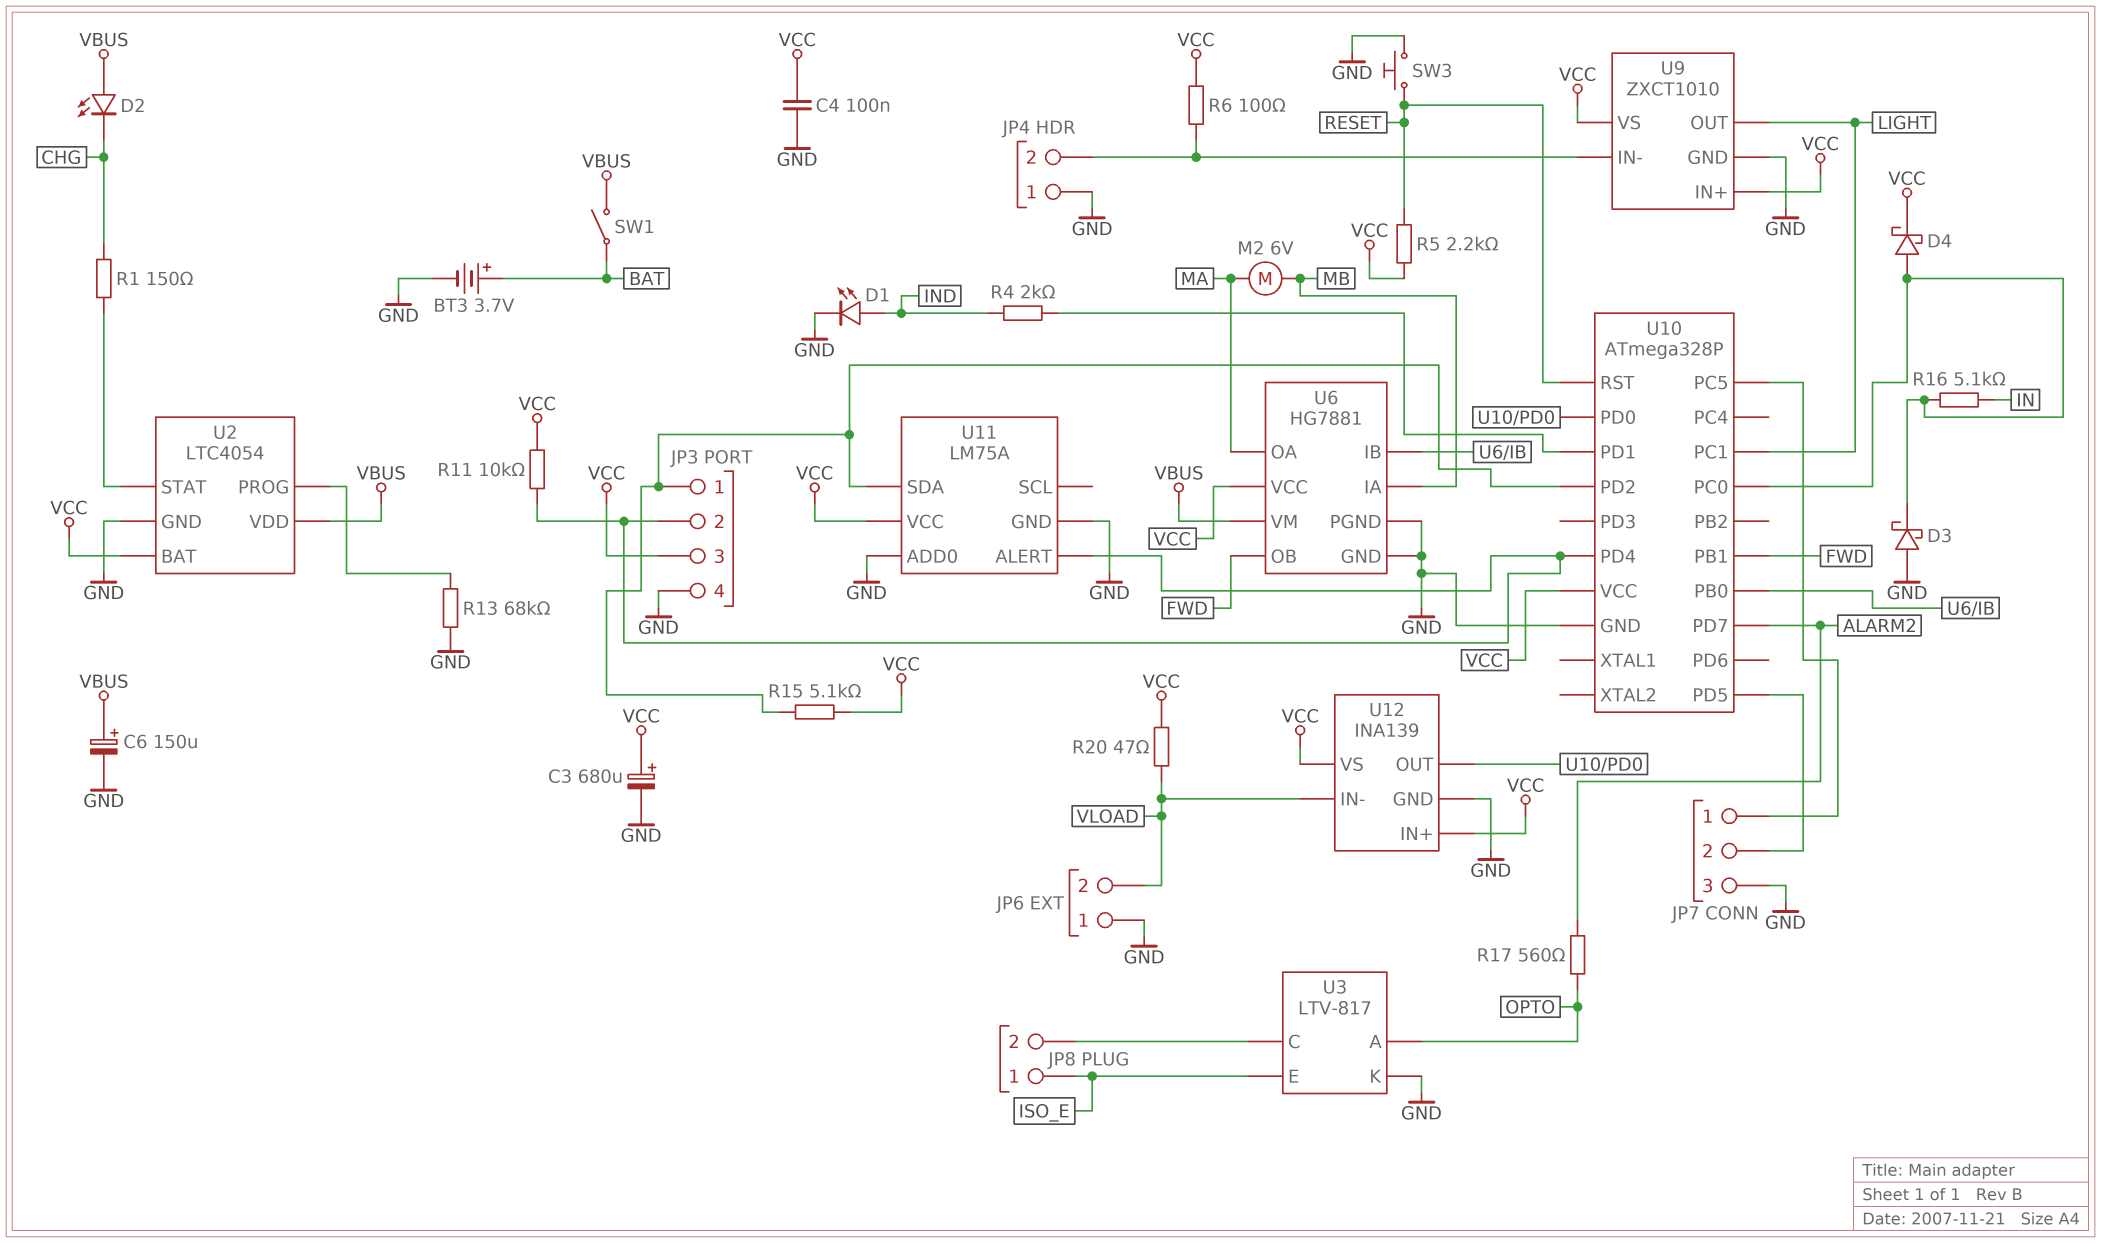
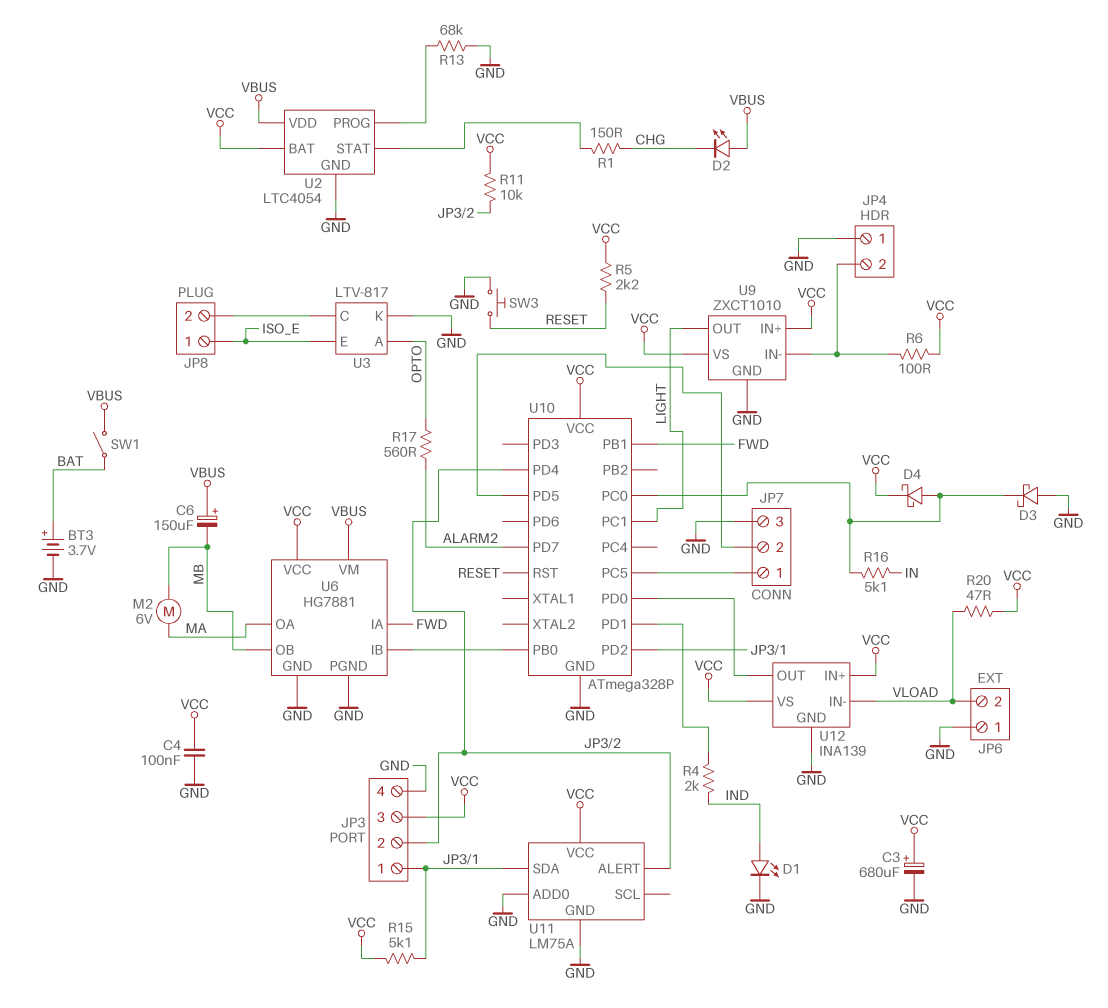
C6: 150uF (plus VBUS, minus GND) -> 150uF (plus VBUS, minus MB)
U6 pin IA: MB -> FWD
U6 pin OB: FWD -> MB

